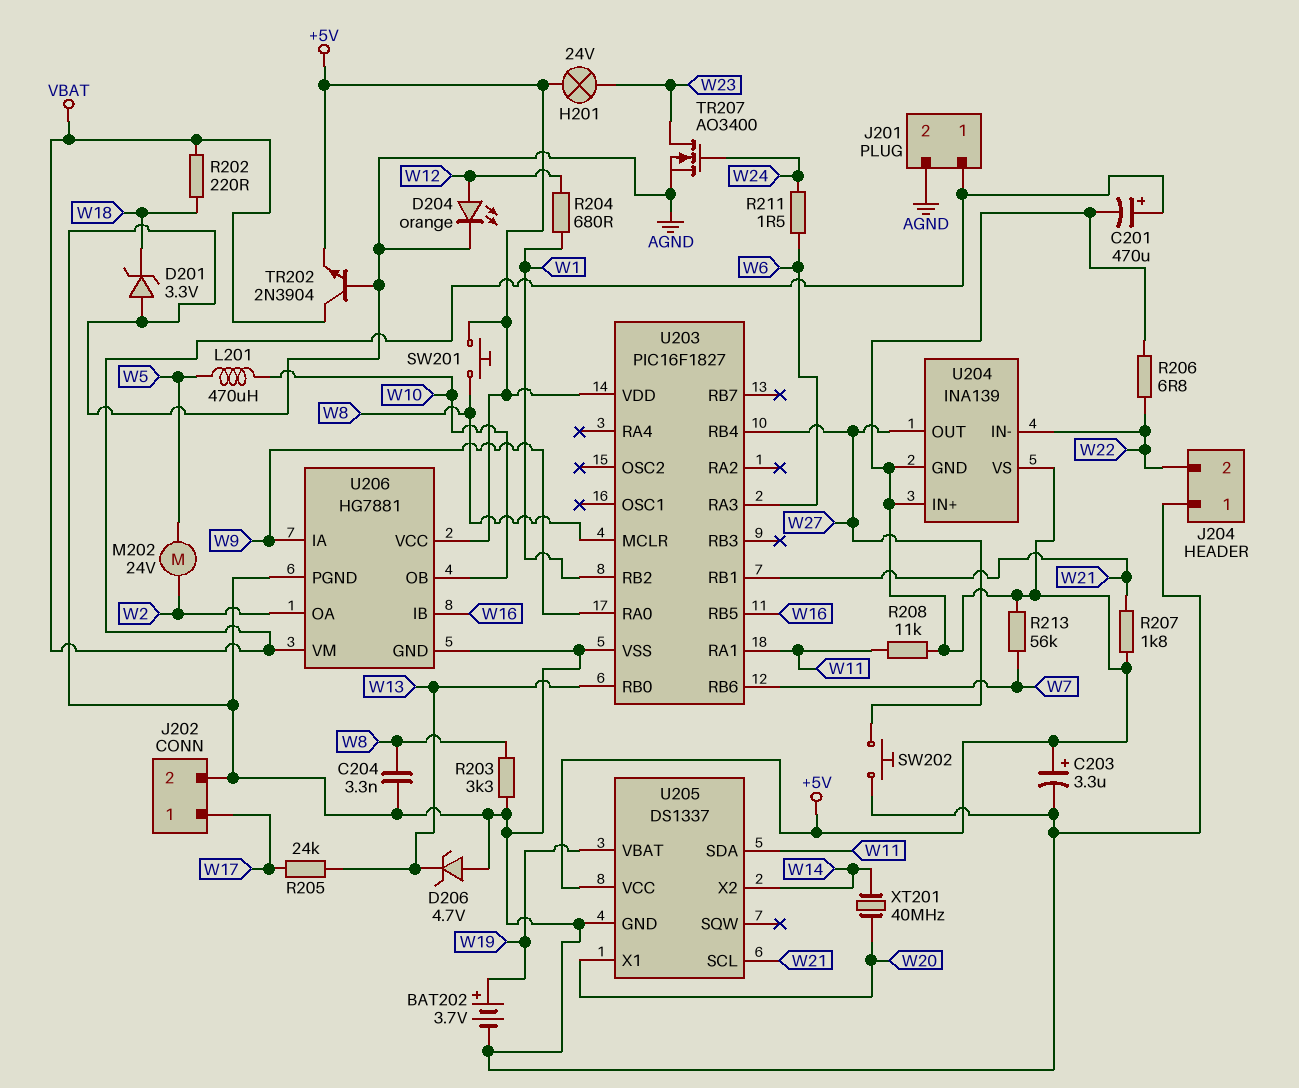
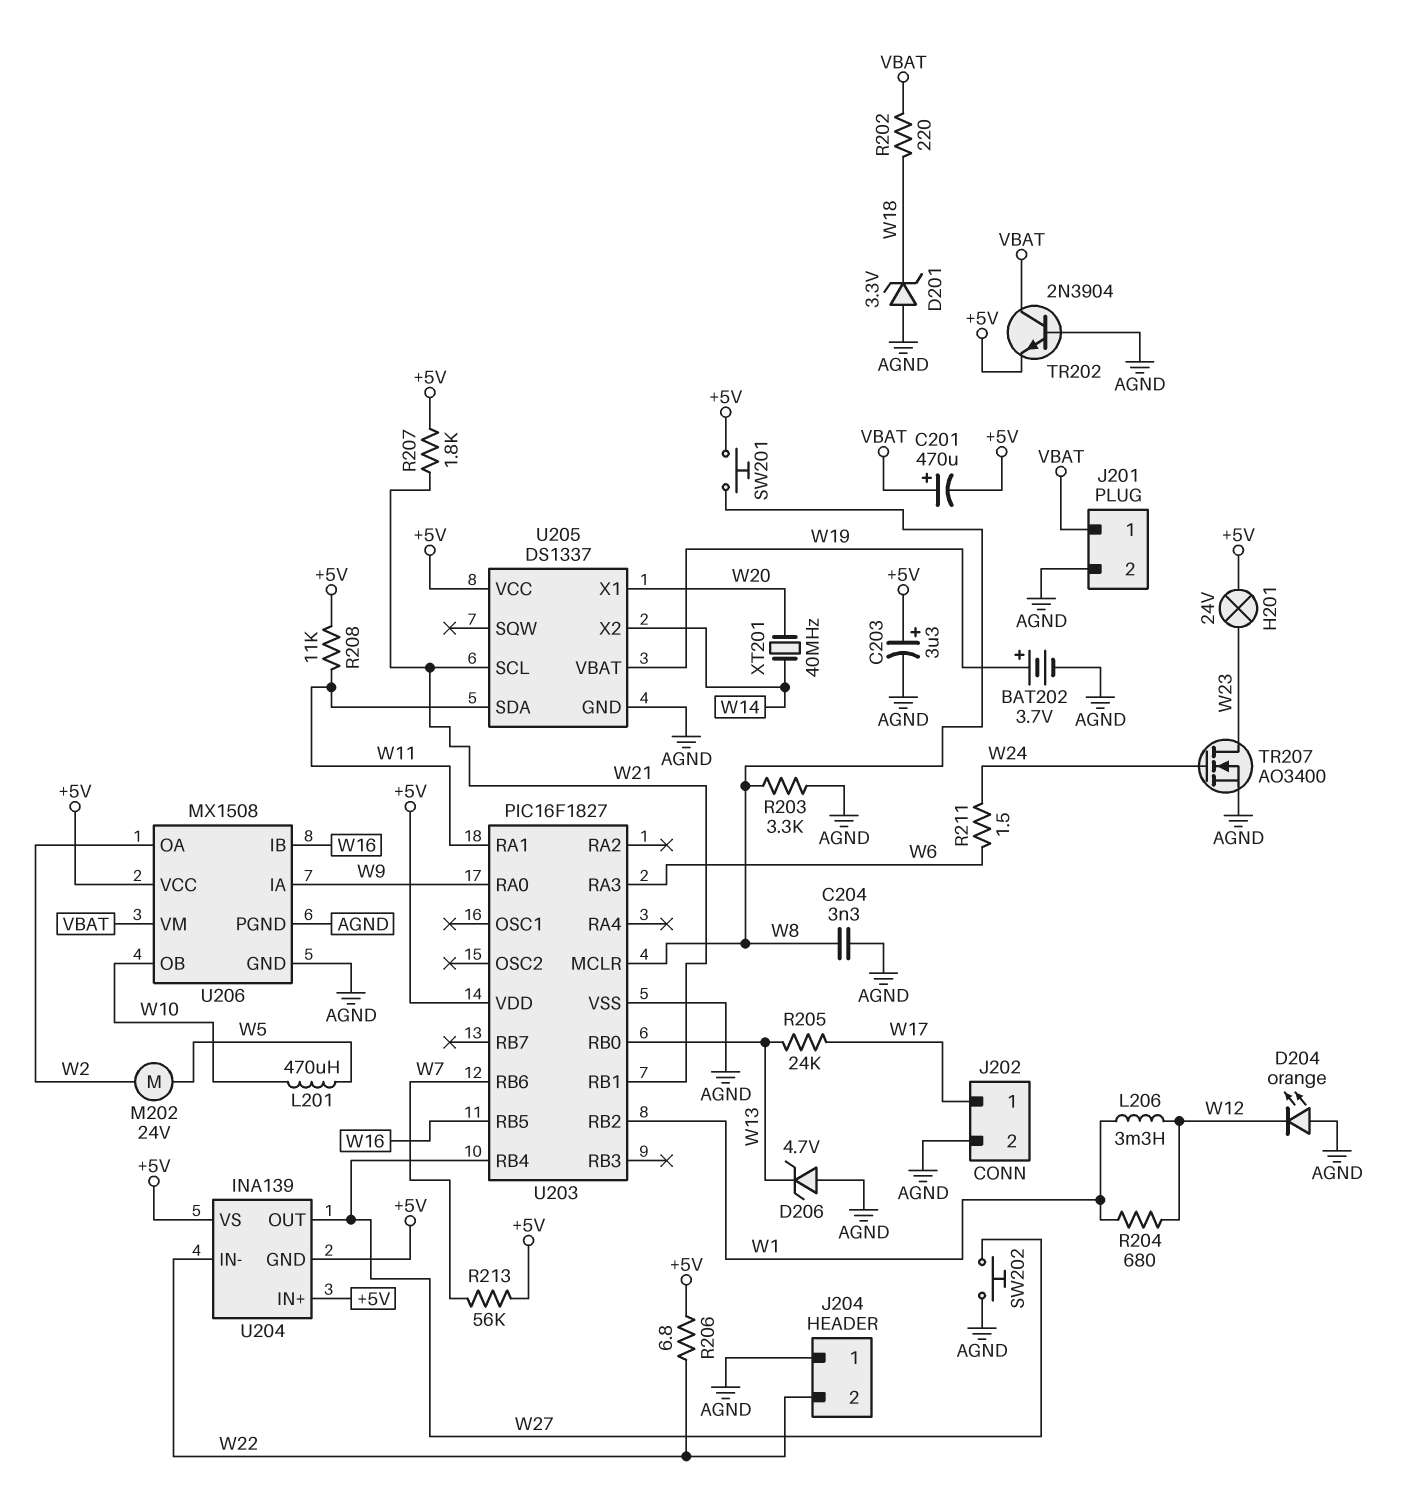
D204: LED orange (A W12, K AGND) -> LED orange (A AGND, K W12)
L206: none -> 3.3mH (W1, W12)
U206: HG7881 -> MX1508

